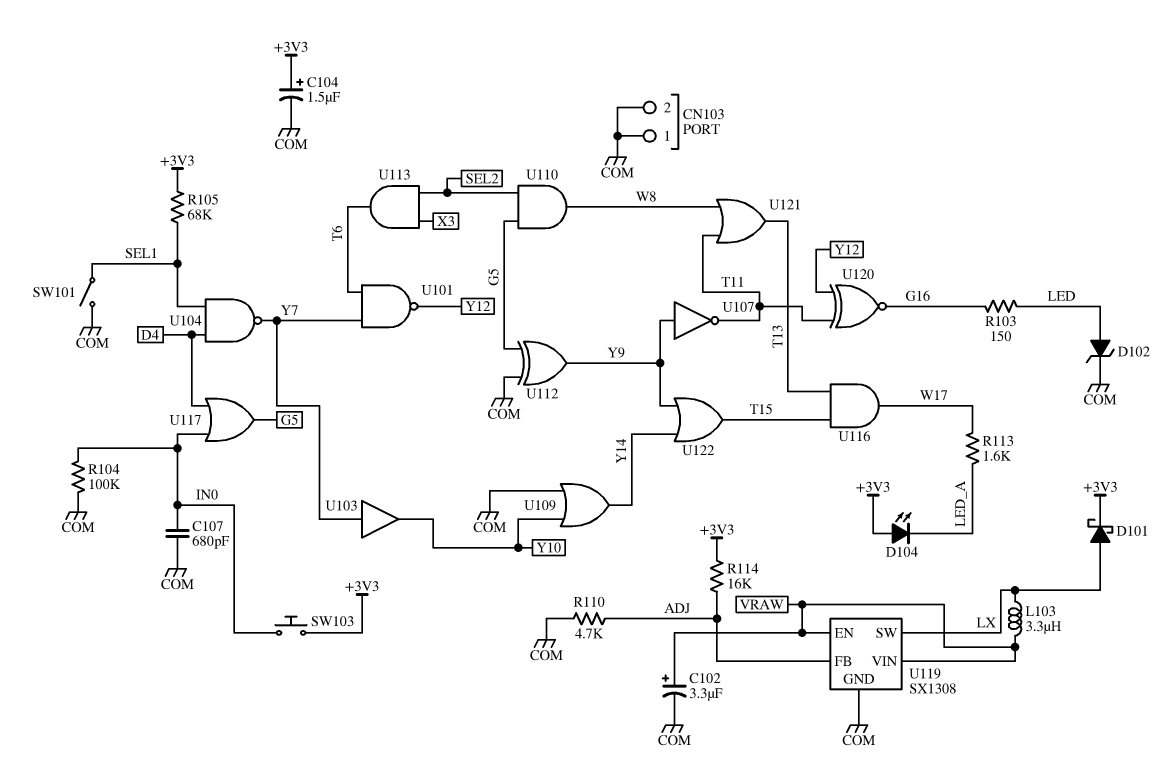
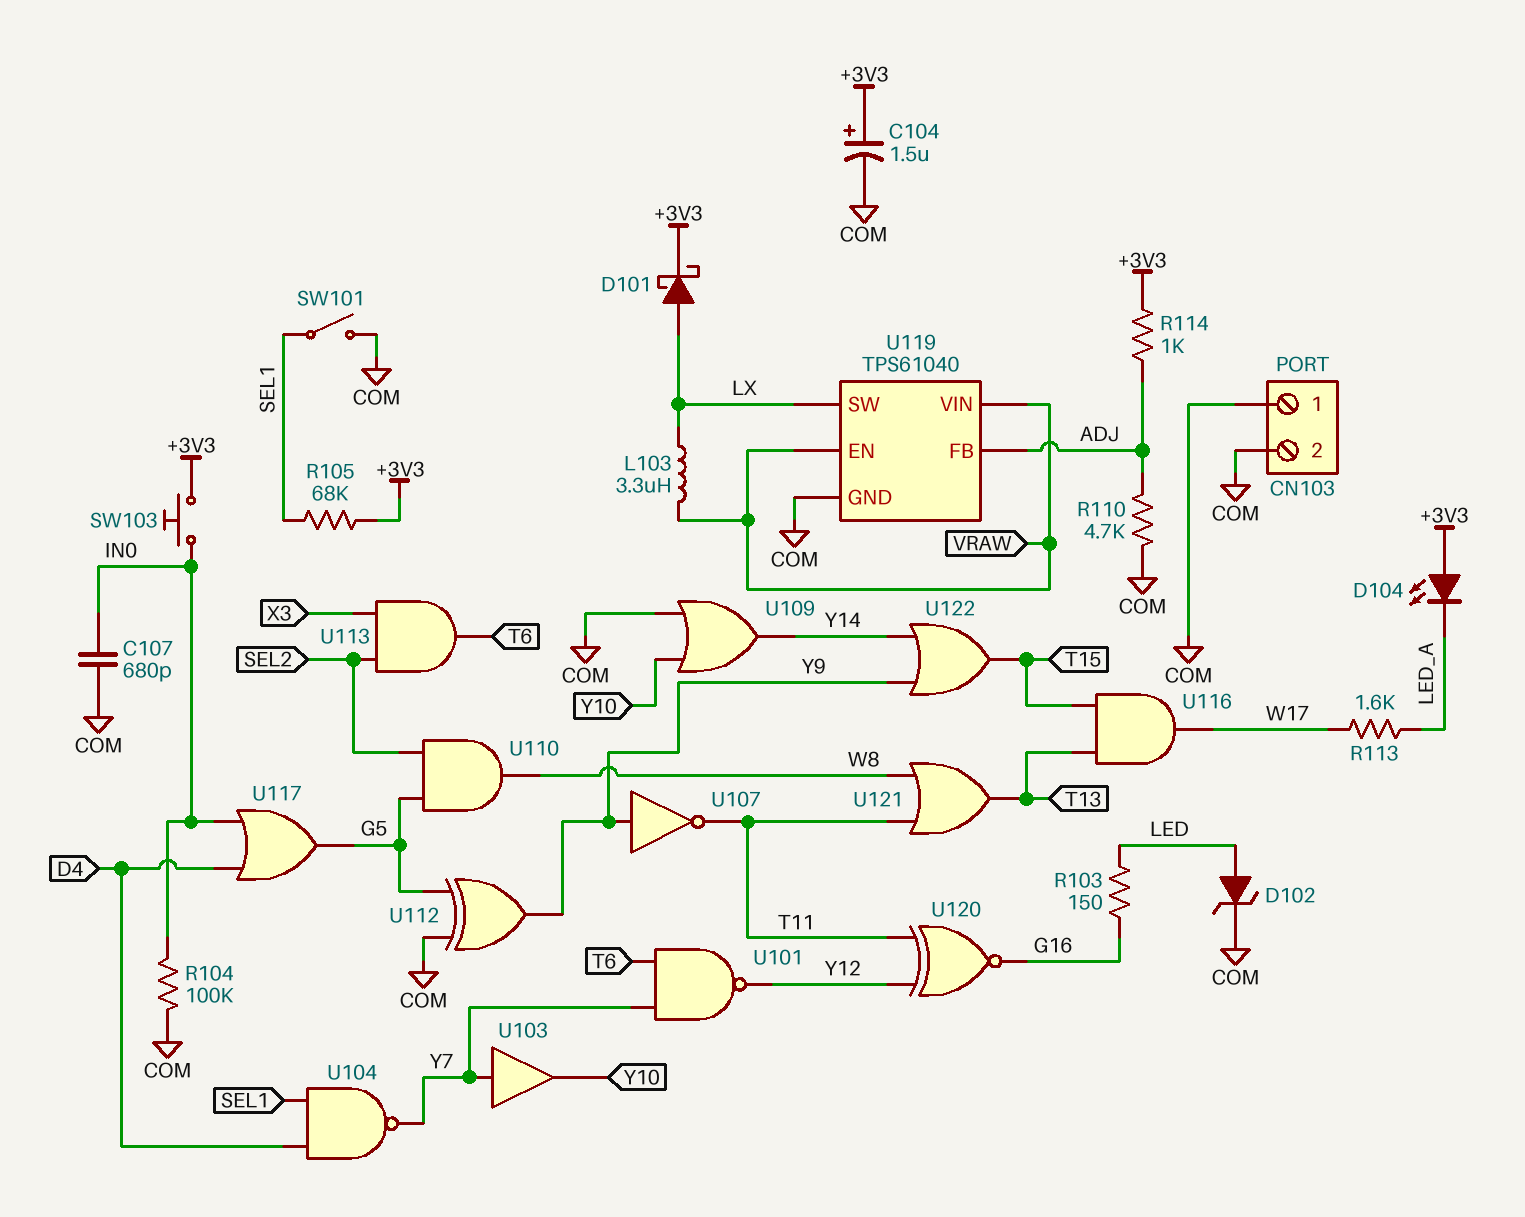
C102: 3.3uF (plus VRAW, minus COM) -> none
R114: 16k (+3V3, ADJ) -> 1k (+3V3, ADJ)
U119: SX1308 -> TPS61040

